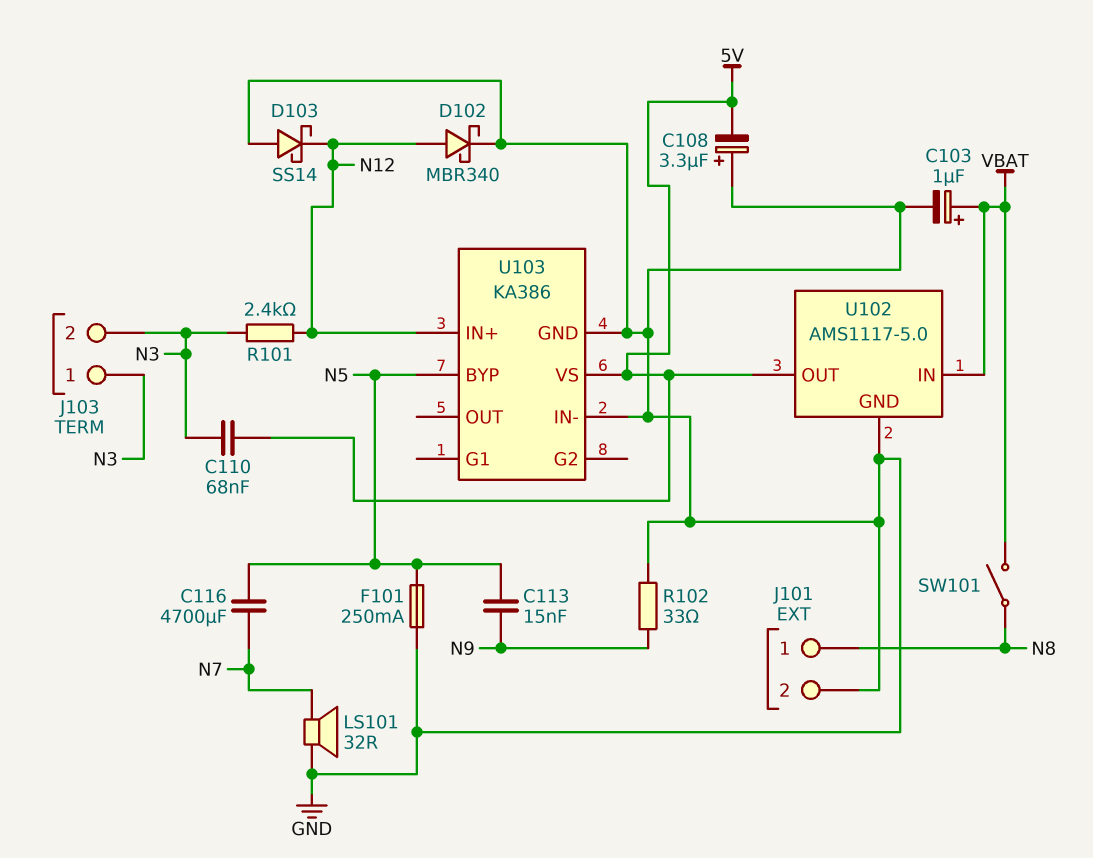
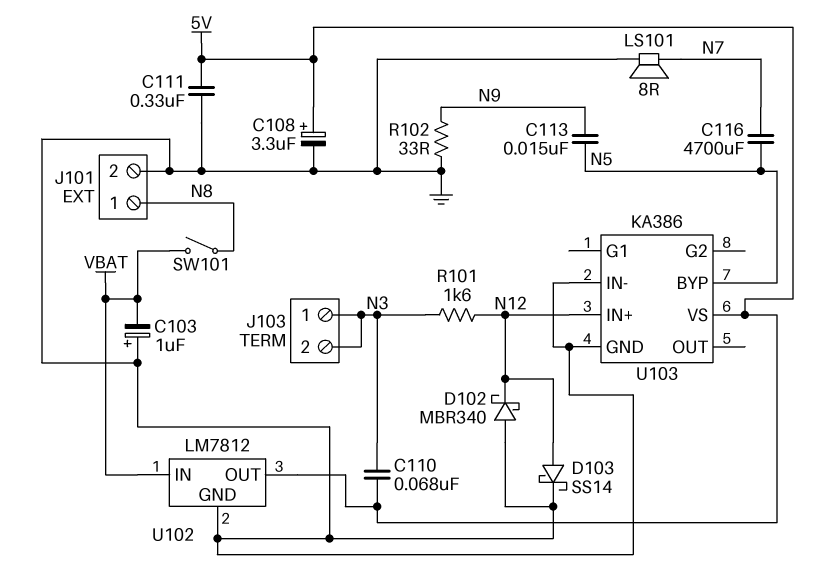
C103: 1uF (plus VBAT, minus GND) -> 1uF (plus GND, minus VBAT)
C108: 3.3uF (plus GND, minus 5V) -> 3.3uF (plus 5V, minus GND)
C111: none -> 330nF (5V, GND)
D102: schottky MBR340 (A N12, K GND) -> schottky MBR340 (A GND, K N12)
D103: schottky SS14 (A GND, K N12) -> schottky SS14 (A N12, K GND)
F101: 250mA (GND, N5) -> none
LS101: speaker 32R (GND, N7) -> speaker 8R (GND, N7)
R101: 2.4k (N3, N12) -> 1.6k (N3, N12)
U102: AMS1117-5.0 -> LM7812

